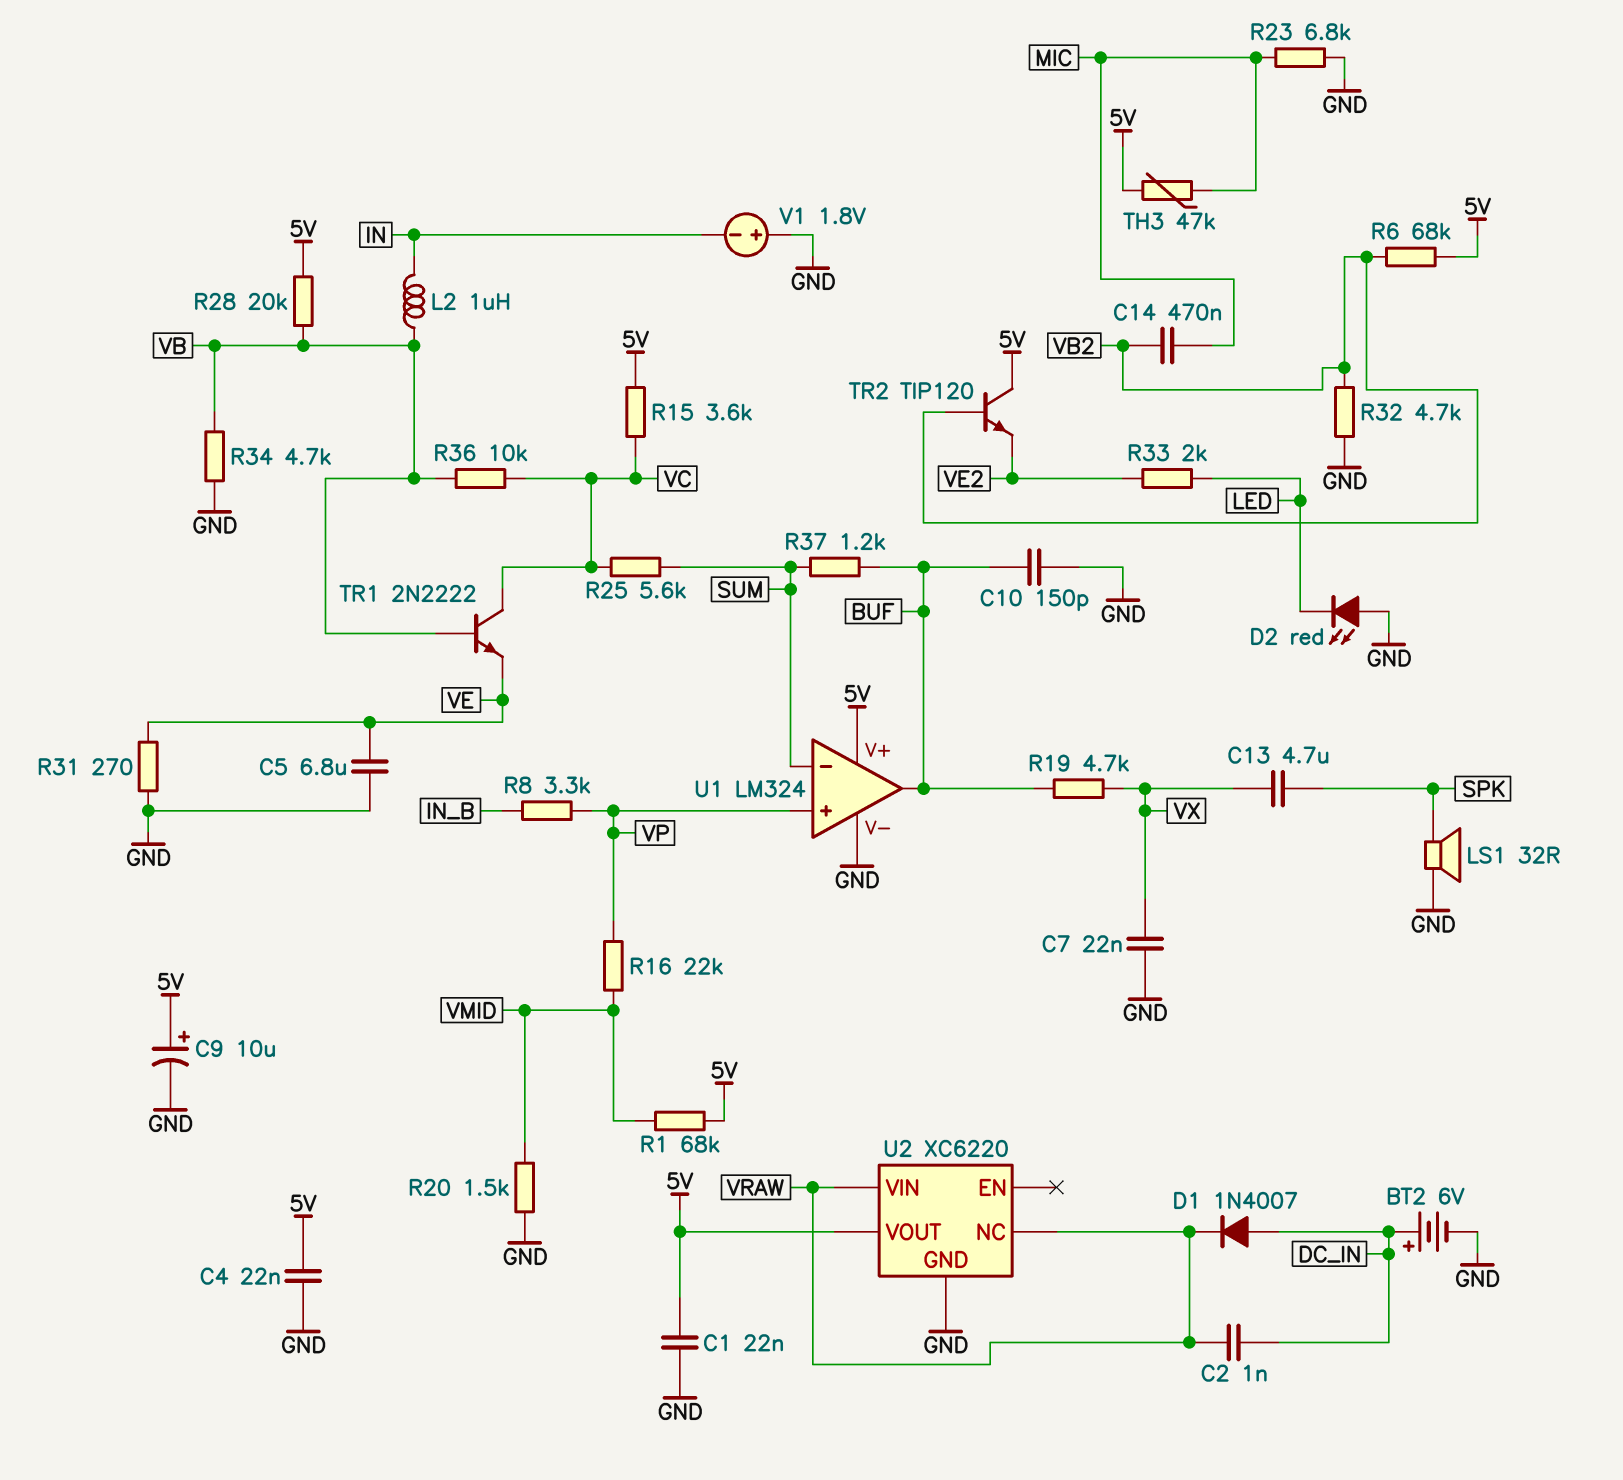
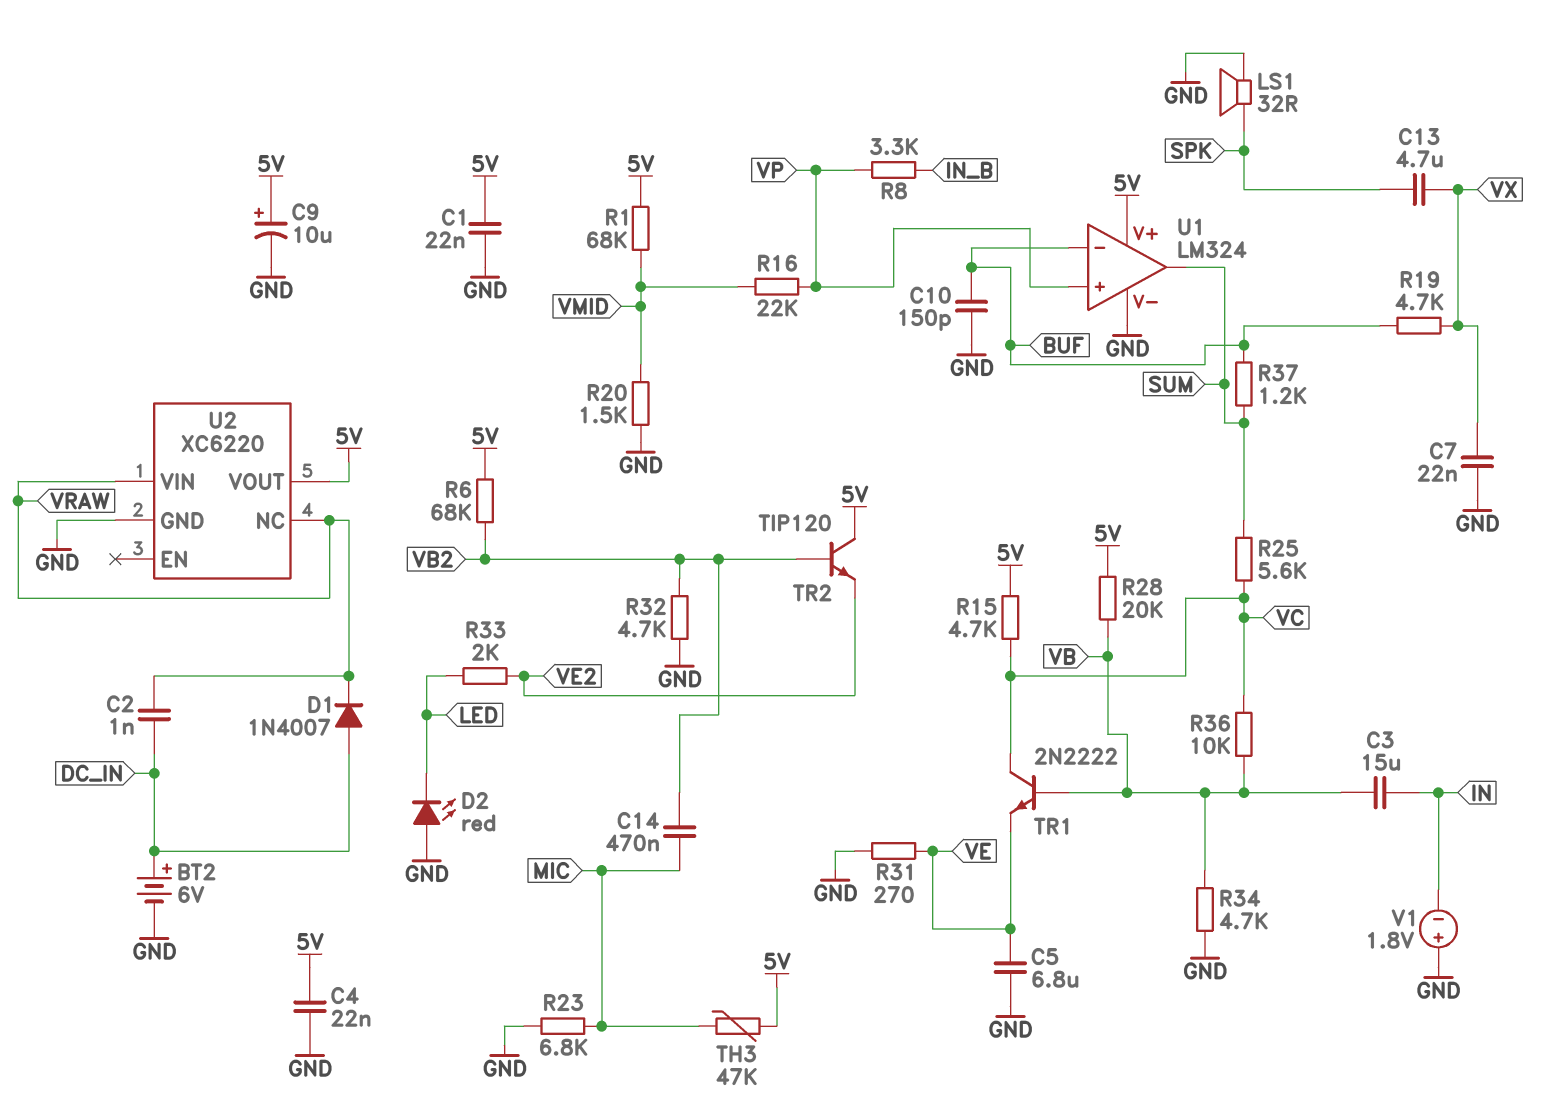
C3: none -> 15uF (IN, VB)
L2: 1uH (IN, VB) -> none
R15: 3.6k (5V, VC) -> 4.7k (5V, VC)
U1 pin in-: SUM -> BUF
U1 pin out: BUF -> SUM

